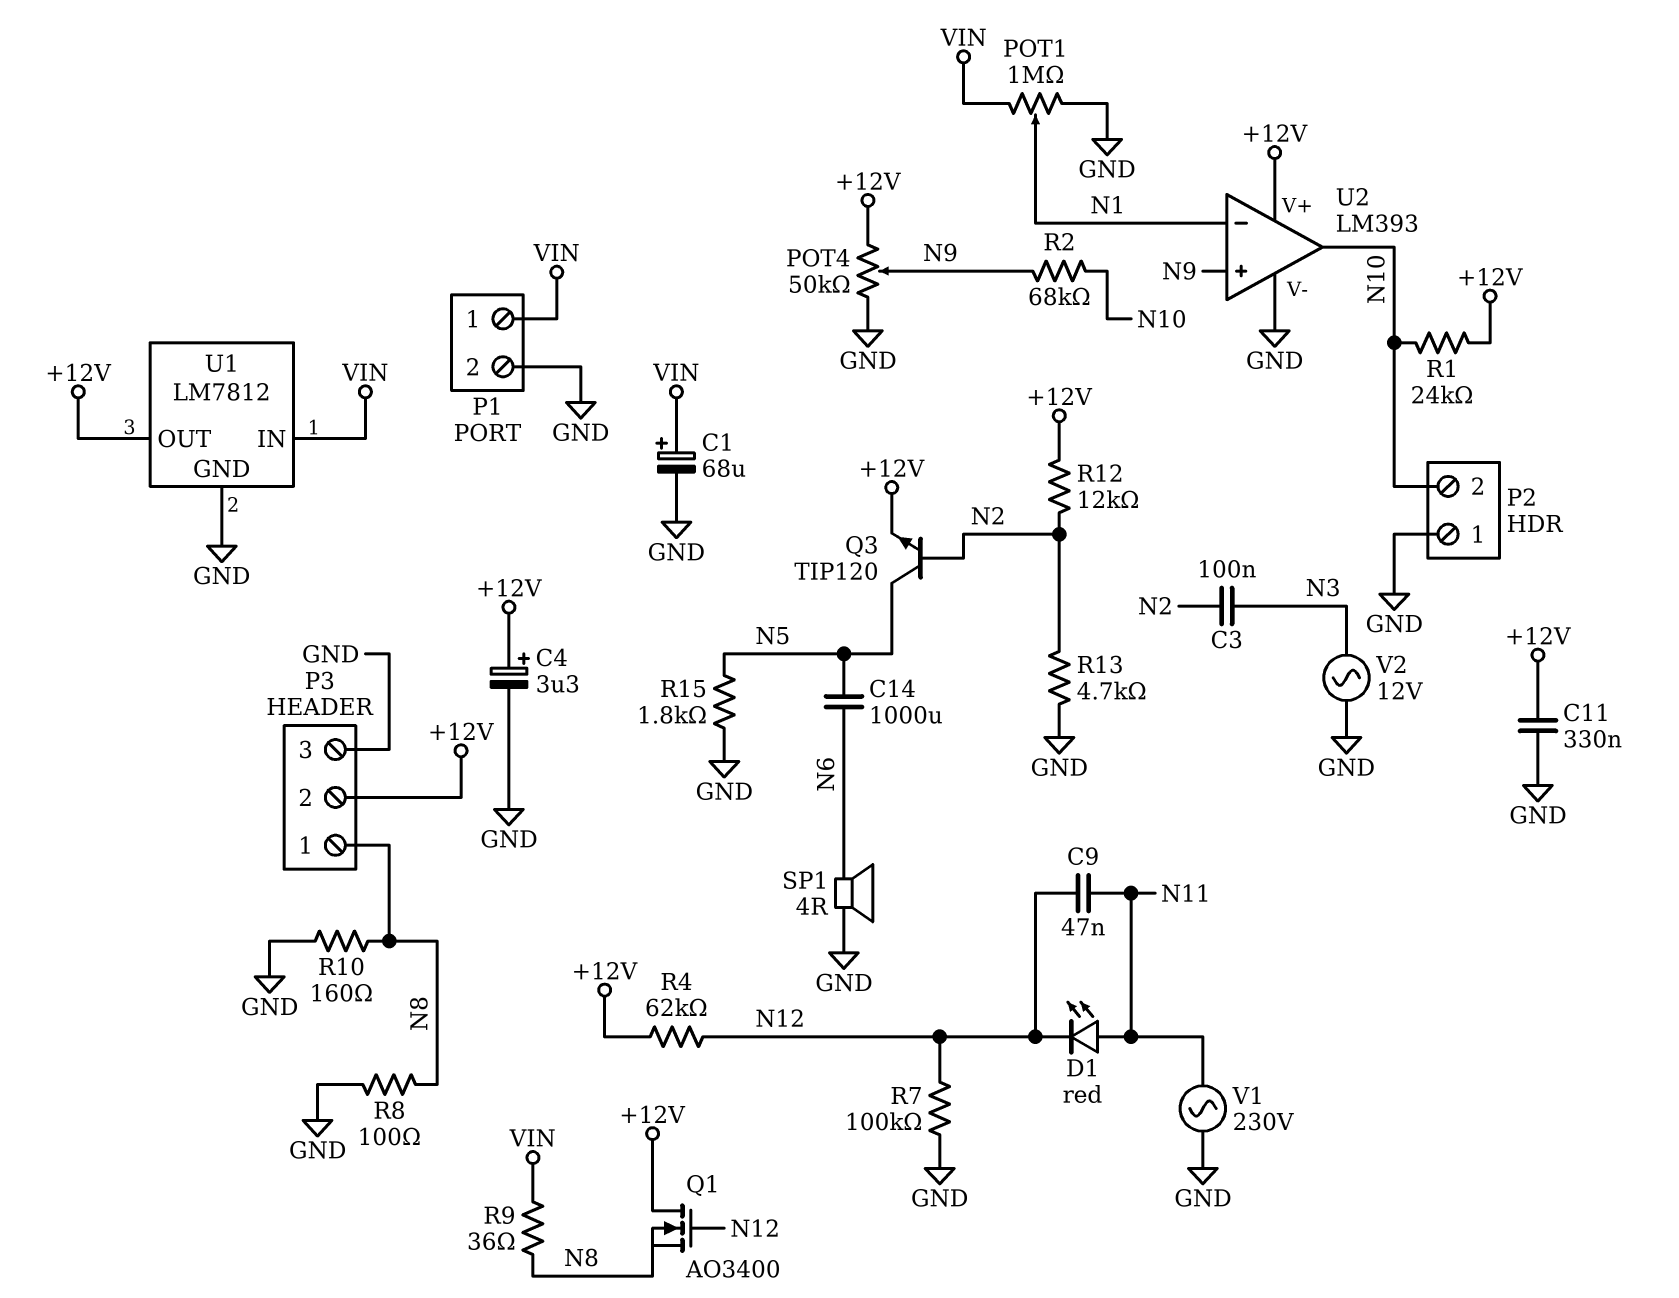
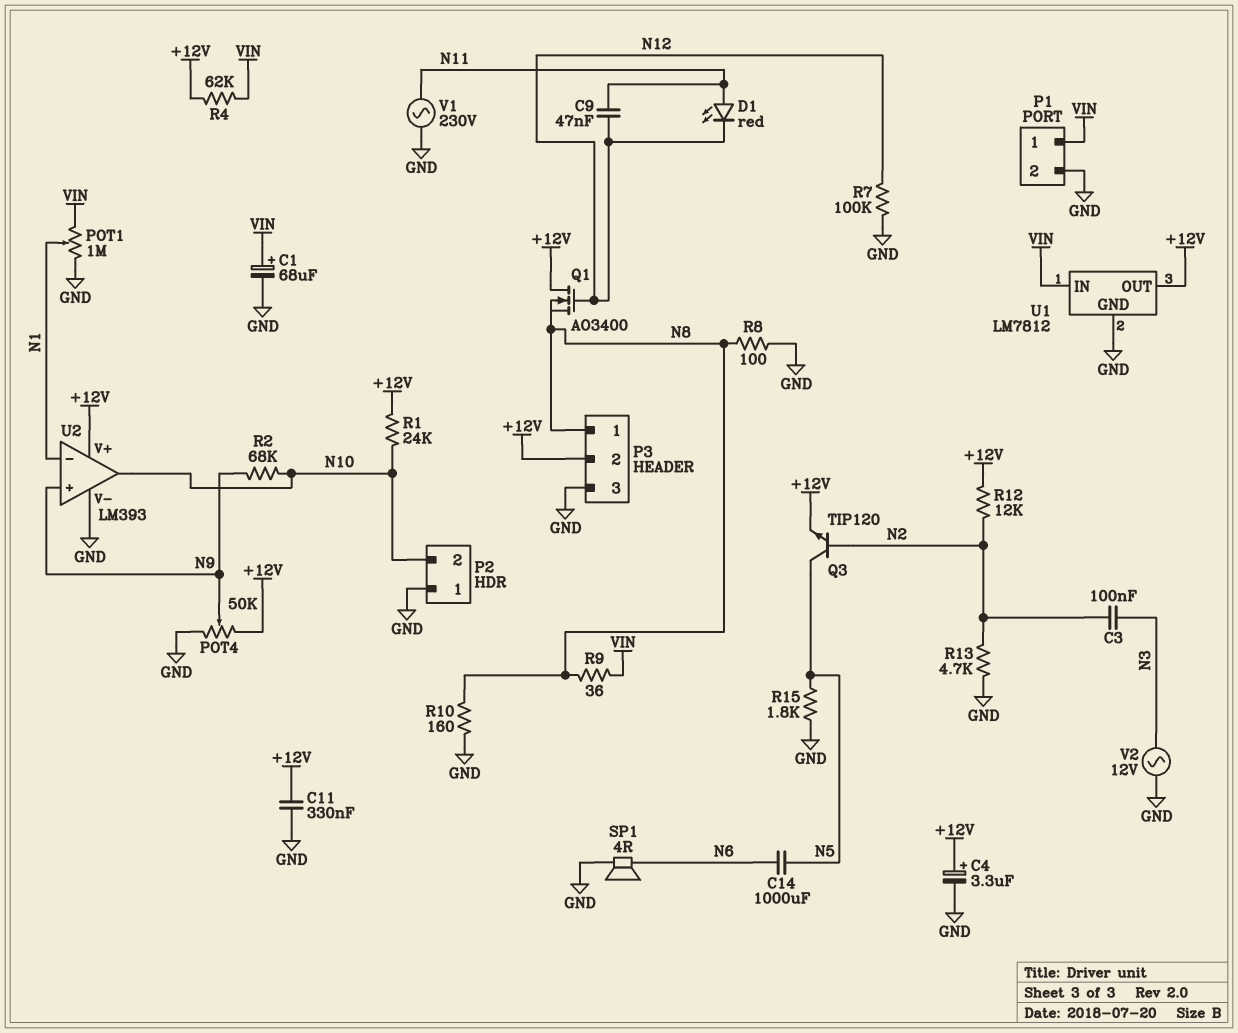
R4: 62k (+12V, N12) -> 62k (+12V, VIN)

